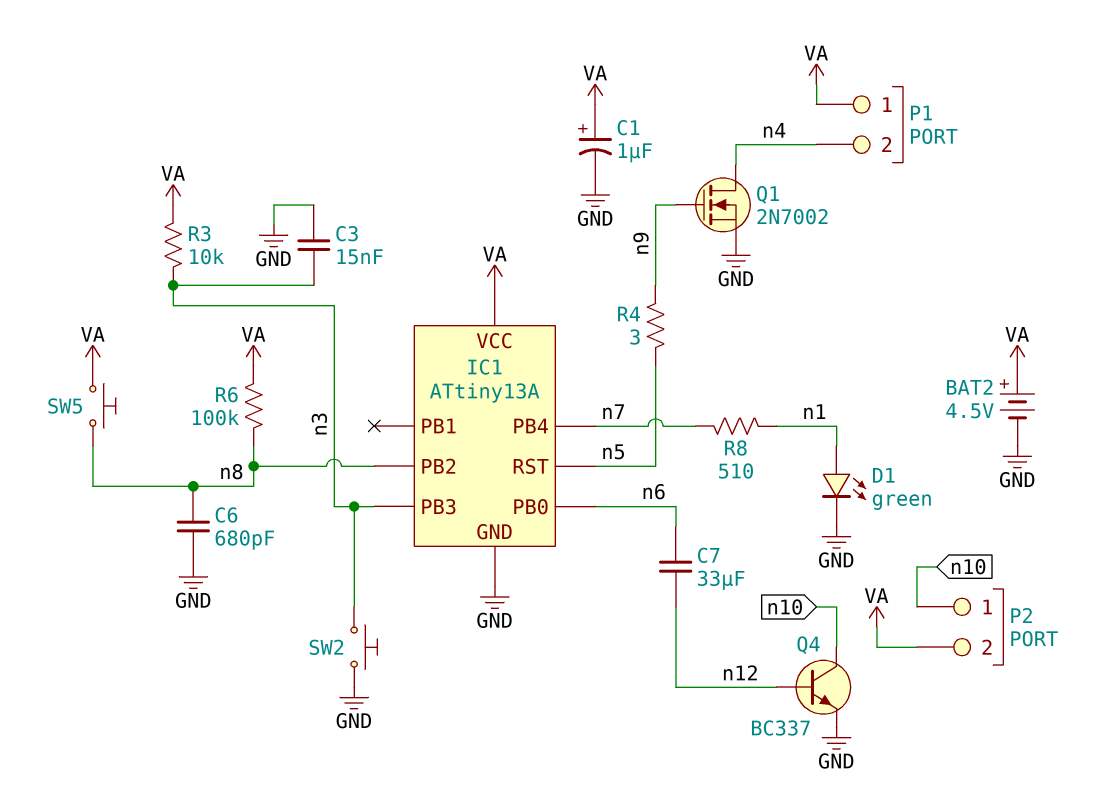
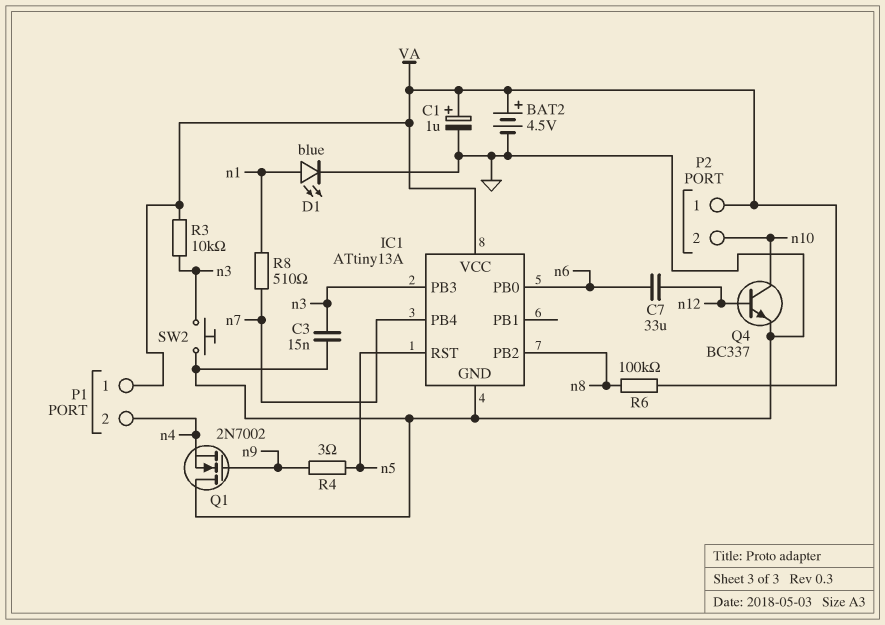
C6: 680pF (GND, n8) -> none
D1: LED green (A n1, K GND) -> LED blue (A n1, K GND)
P2 pin 1: n10 -> VA
P2 pin 2: VA -> n10
Q1: NMOS 2N7002 (G n9, D n4, S GND) -> NMOS 2N7002 (G n9, D GND, S n4)
SW5: button (VA, n8) -> none

